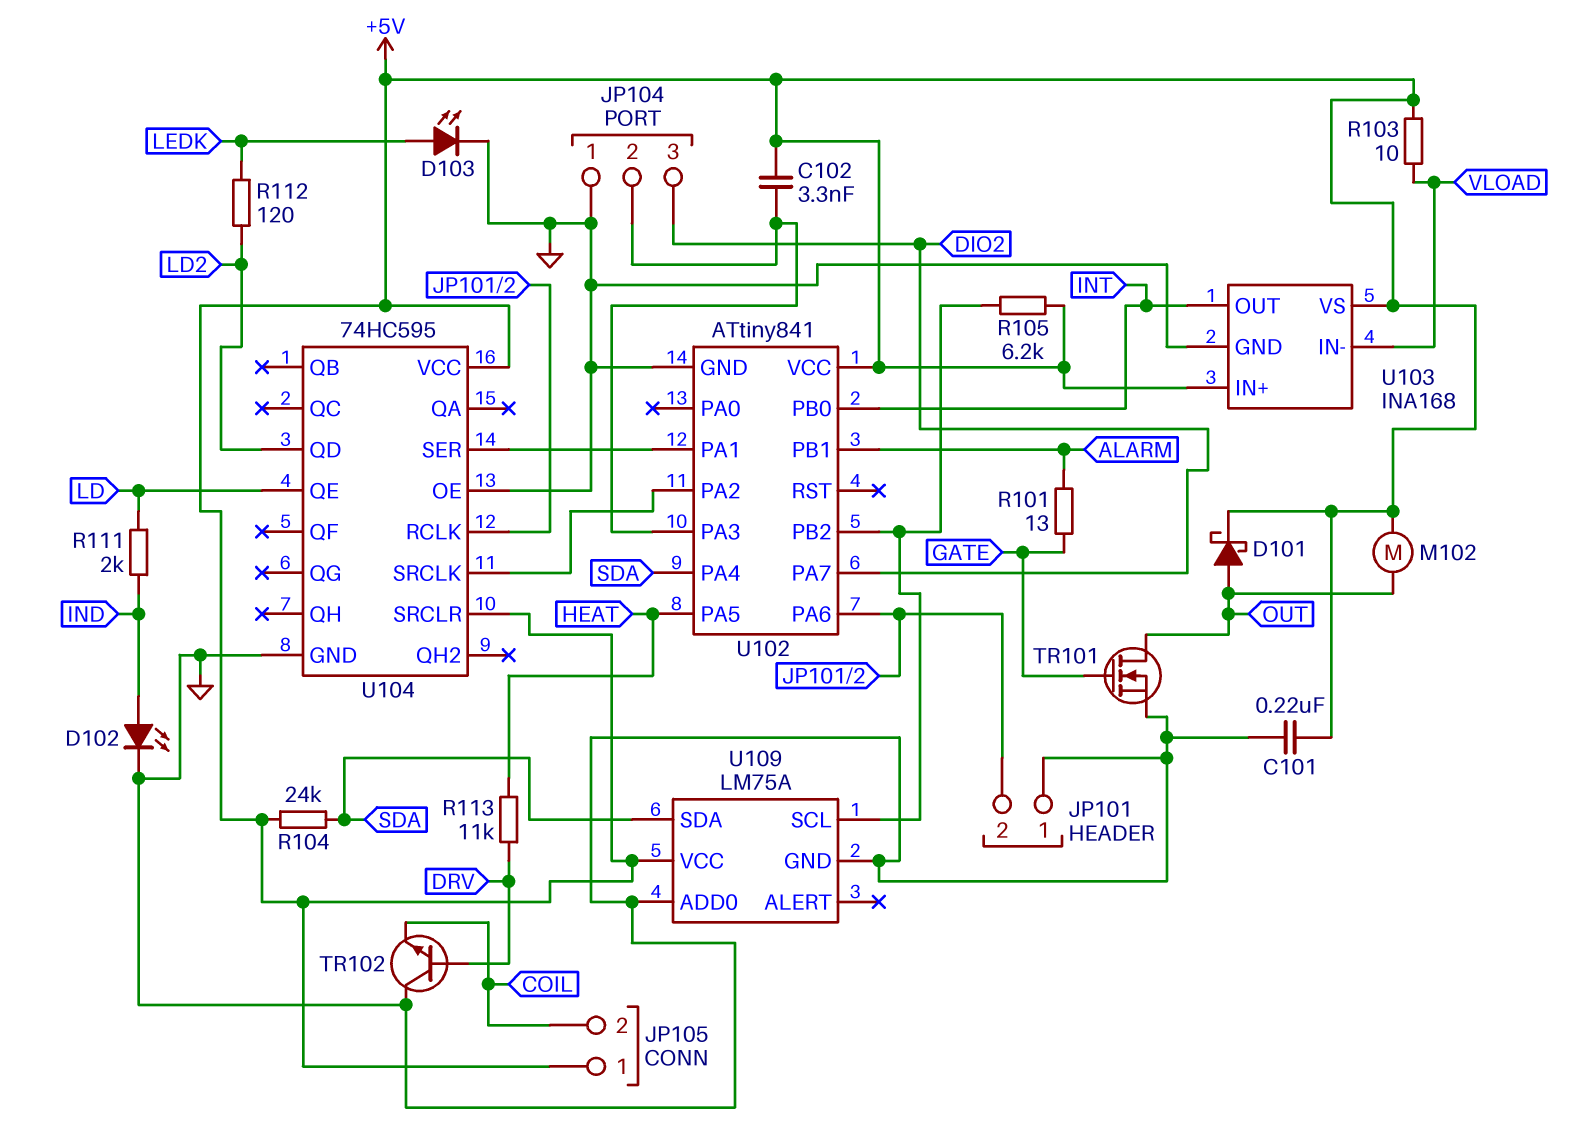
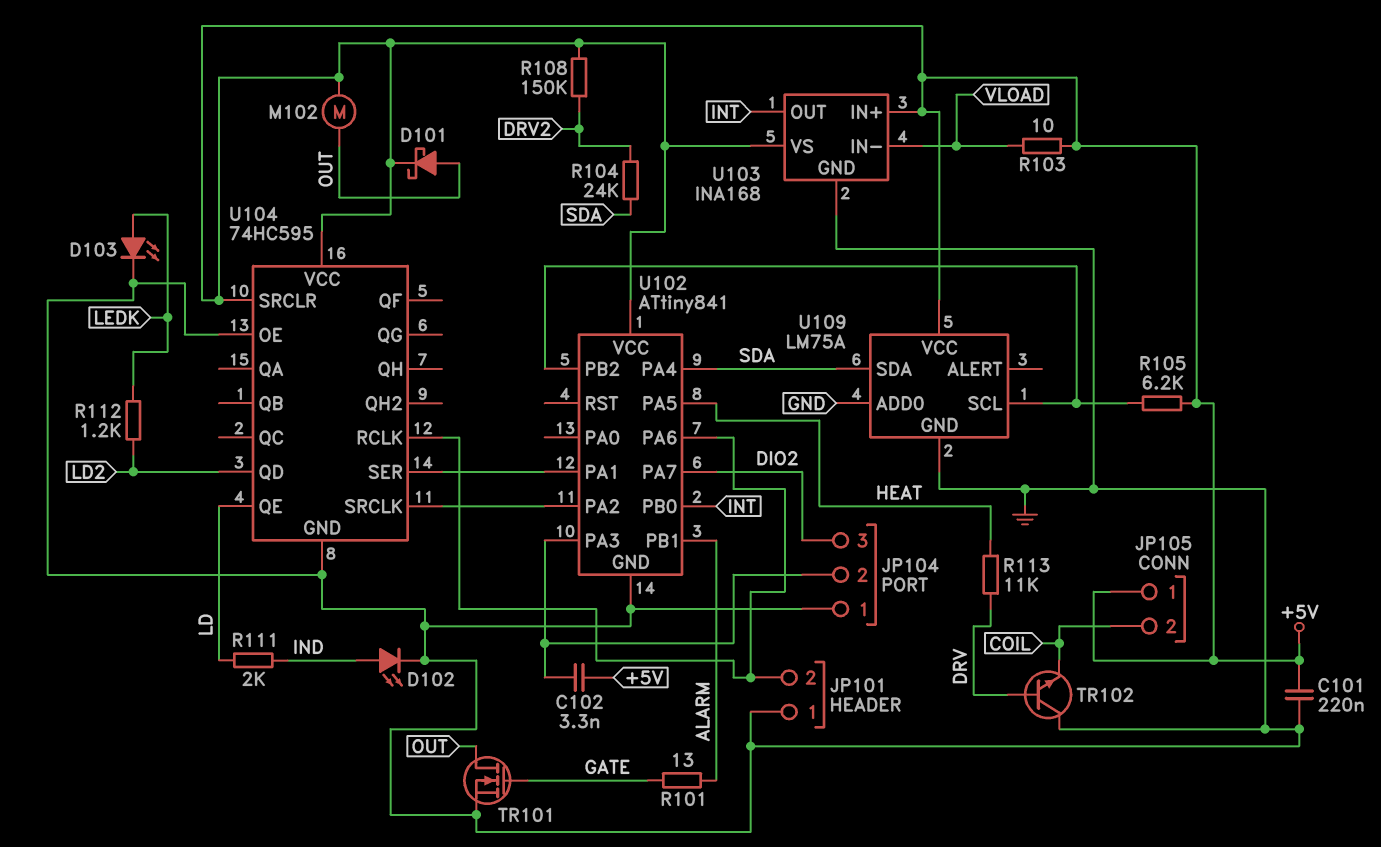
R104: 24k (+5V, SDA) -> 24k (DRV2, SDA)
R108: none -> 150k (+5V, DRV2)
R112: 120 (LD2, LEDK) -> 1.2k (LD2, LEDK)

